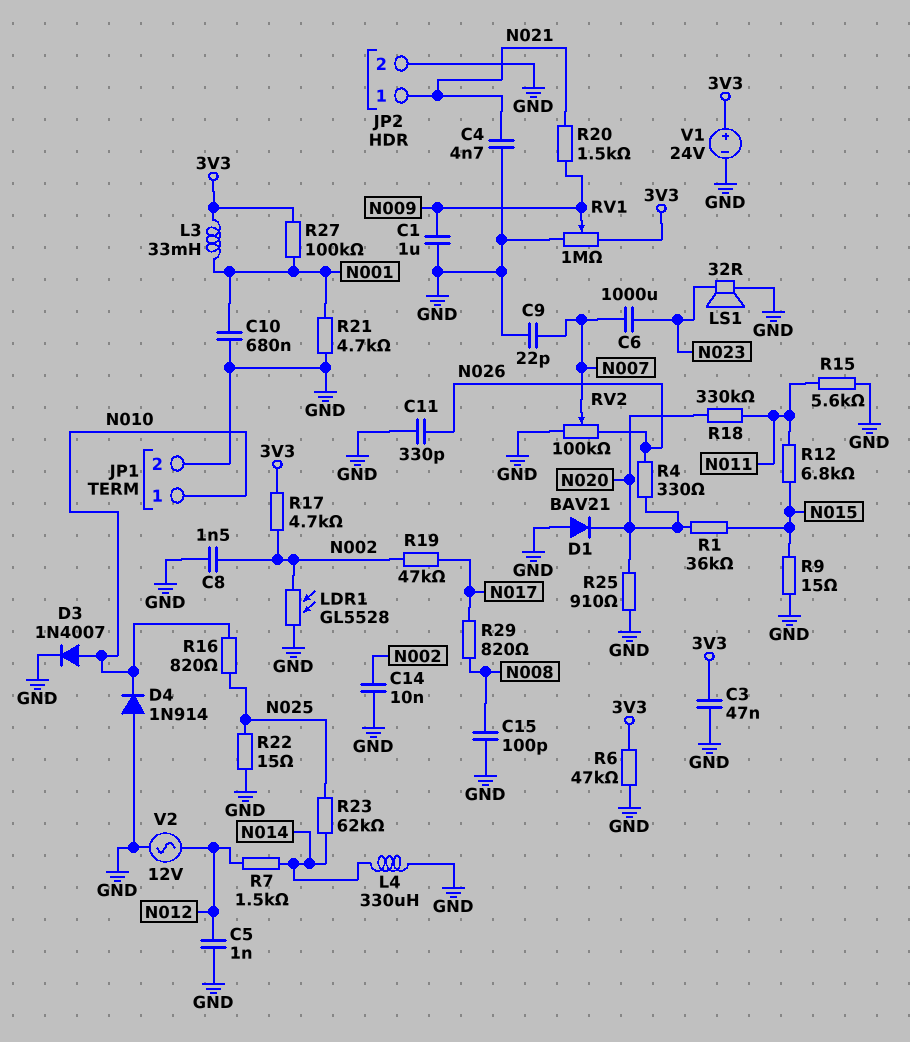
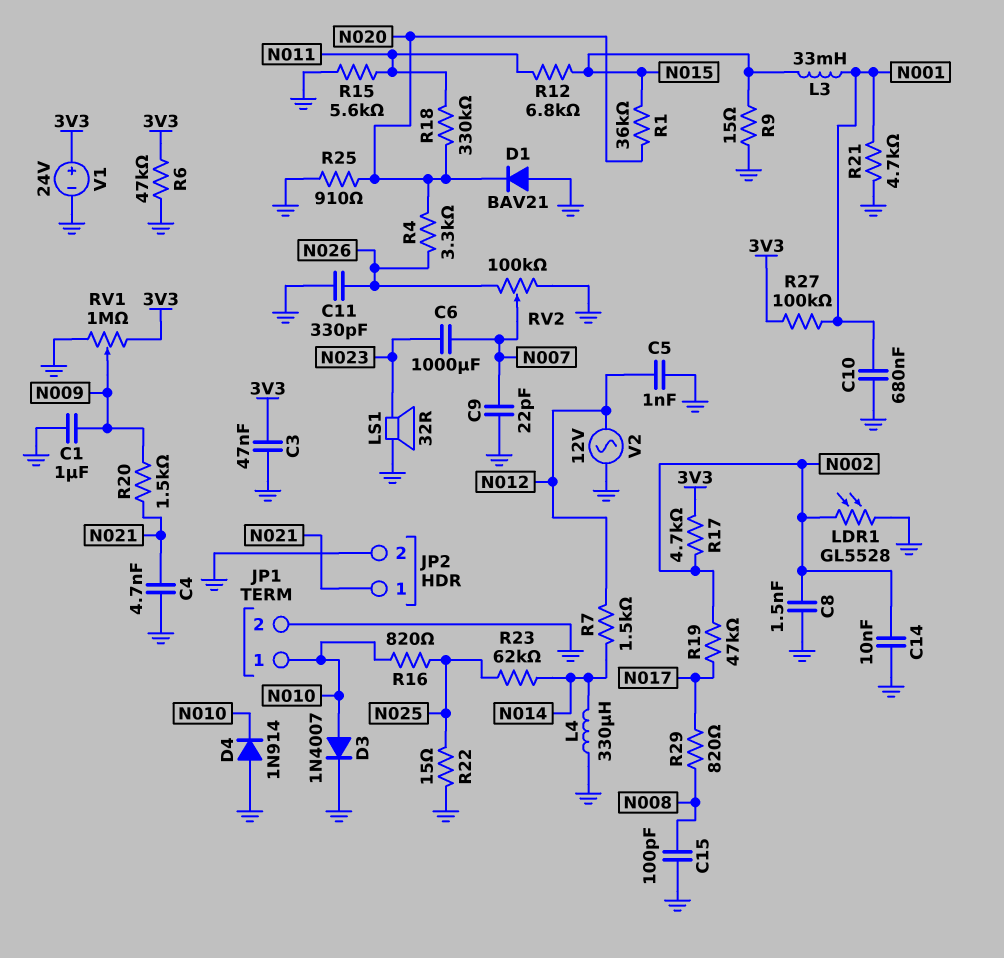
L3: 33mH (3V3, N001) -> 33mH (N001, N015)
R4: 330 (N020, N026) -> 3.3k (N020, N026)

